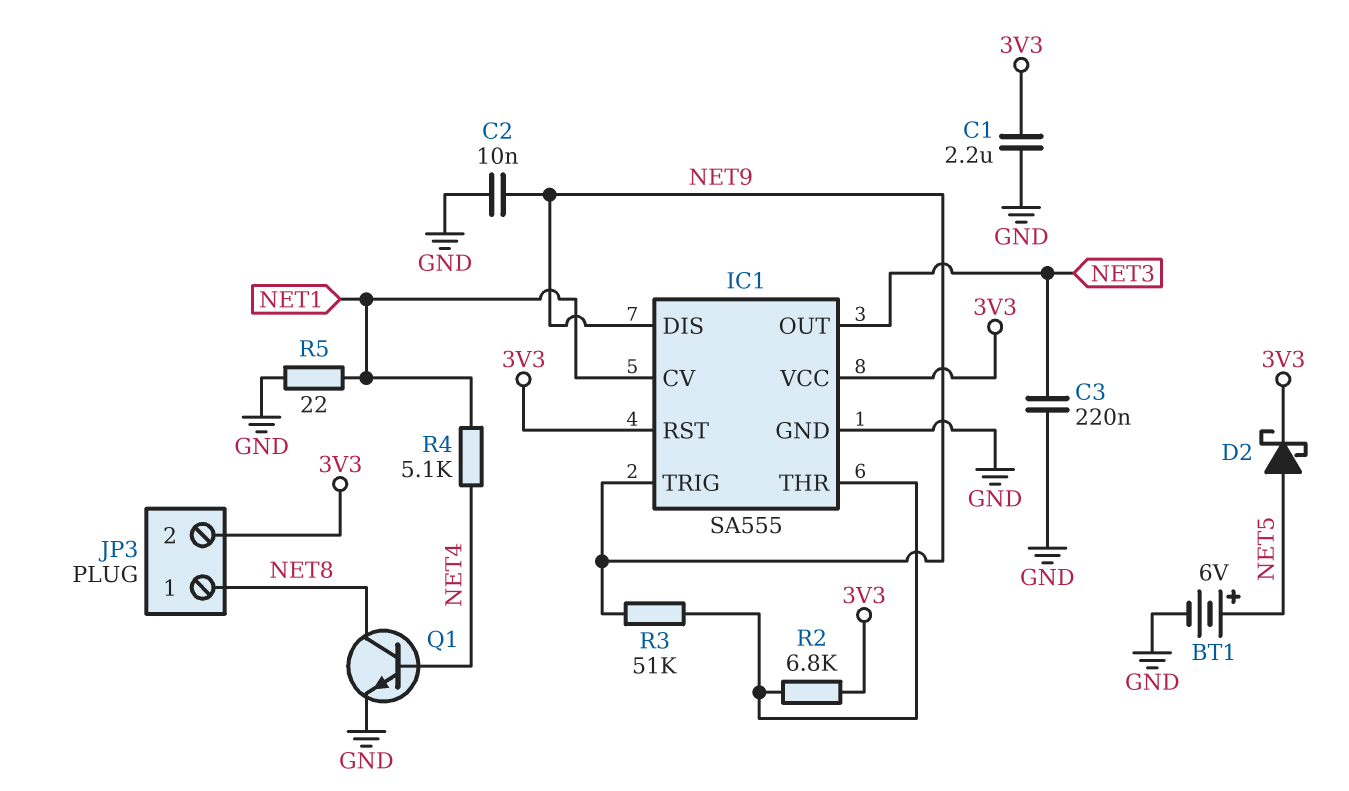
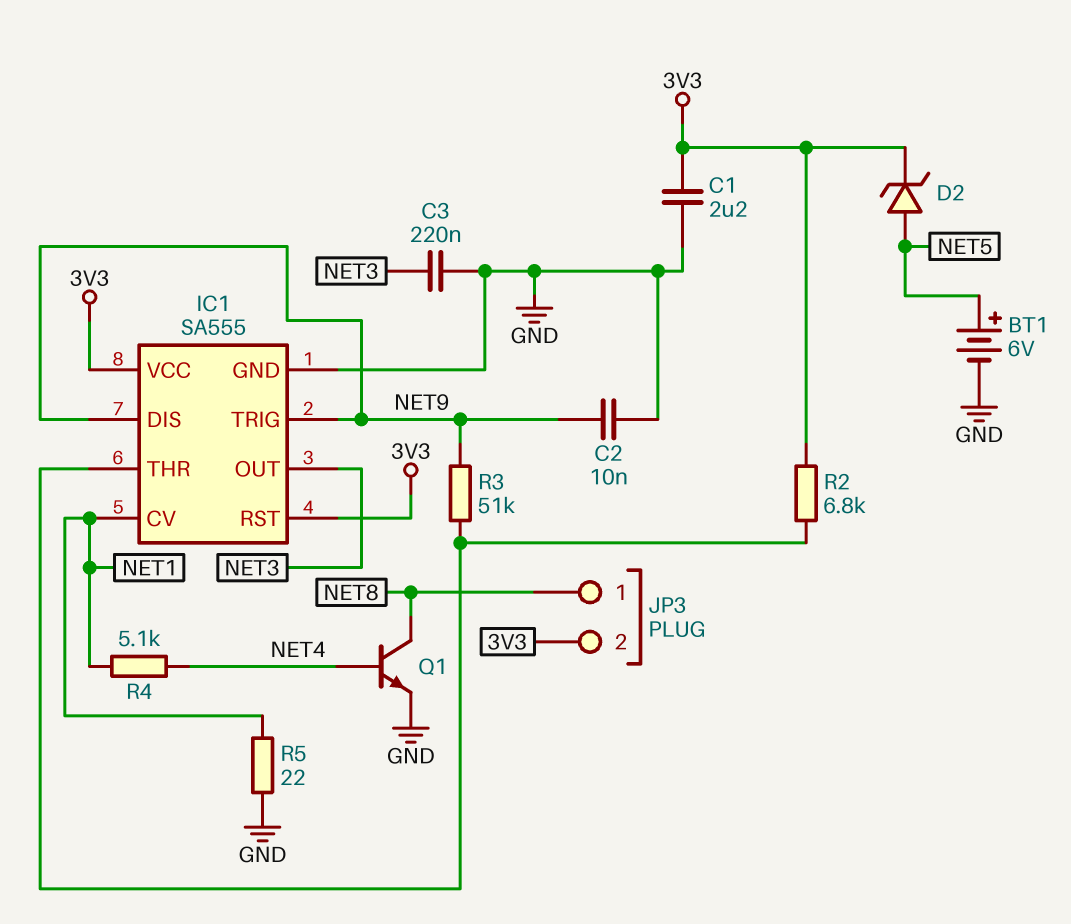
D2: schottky (A NET5, K 3V3) -> zener (A NET5, K 3V3)

